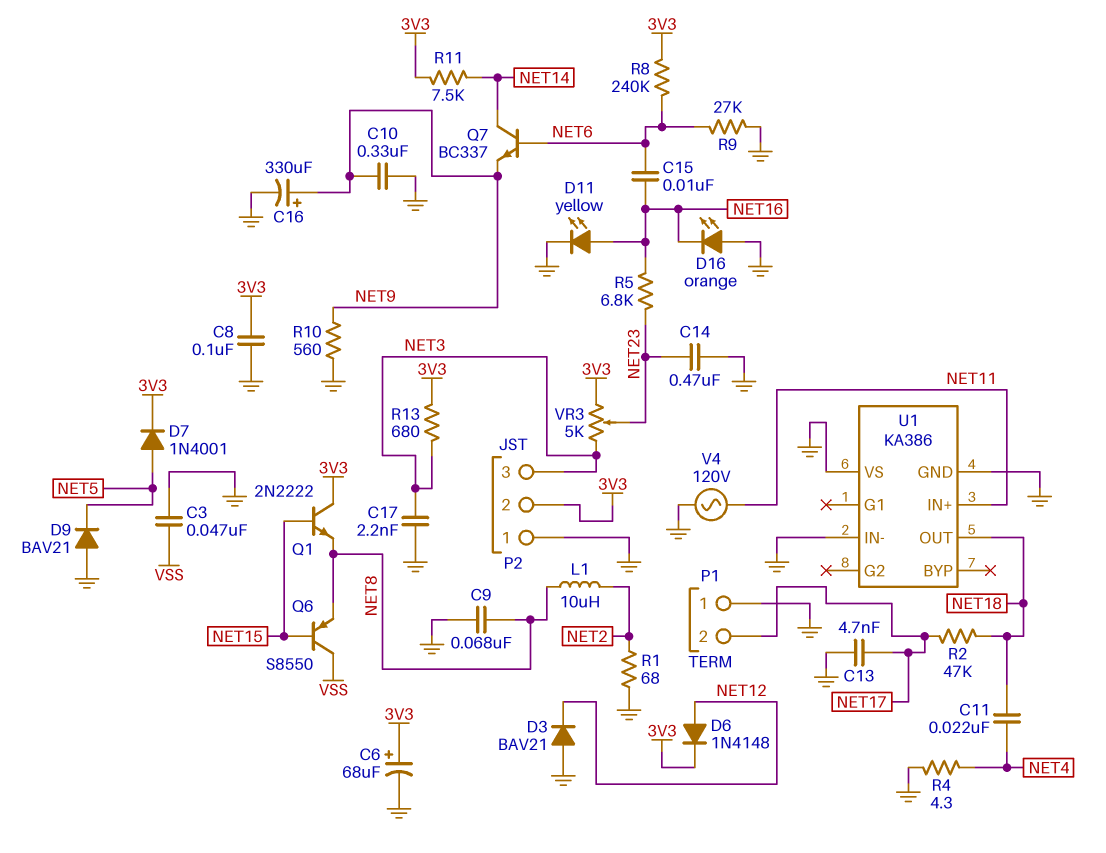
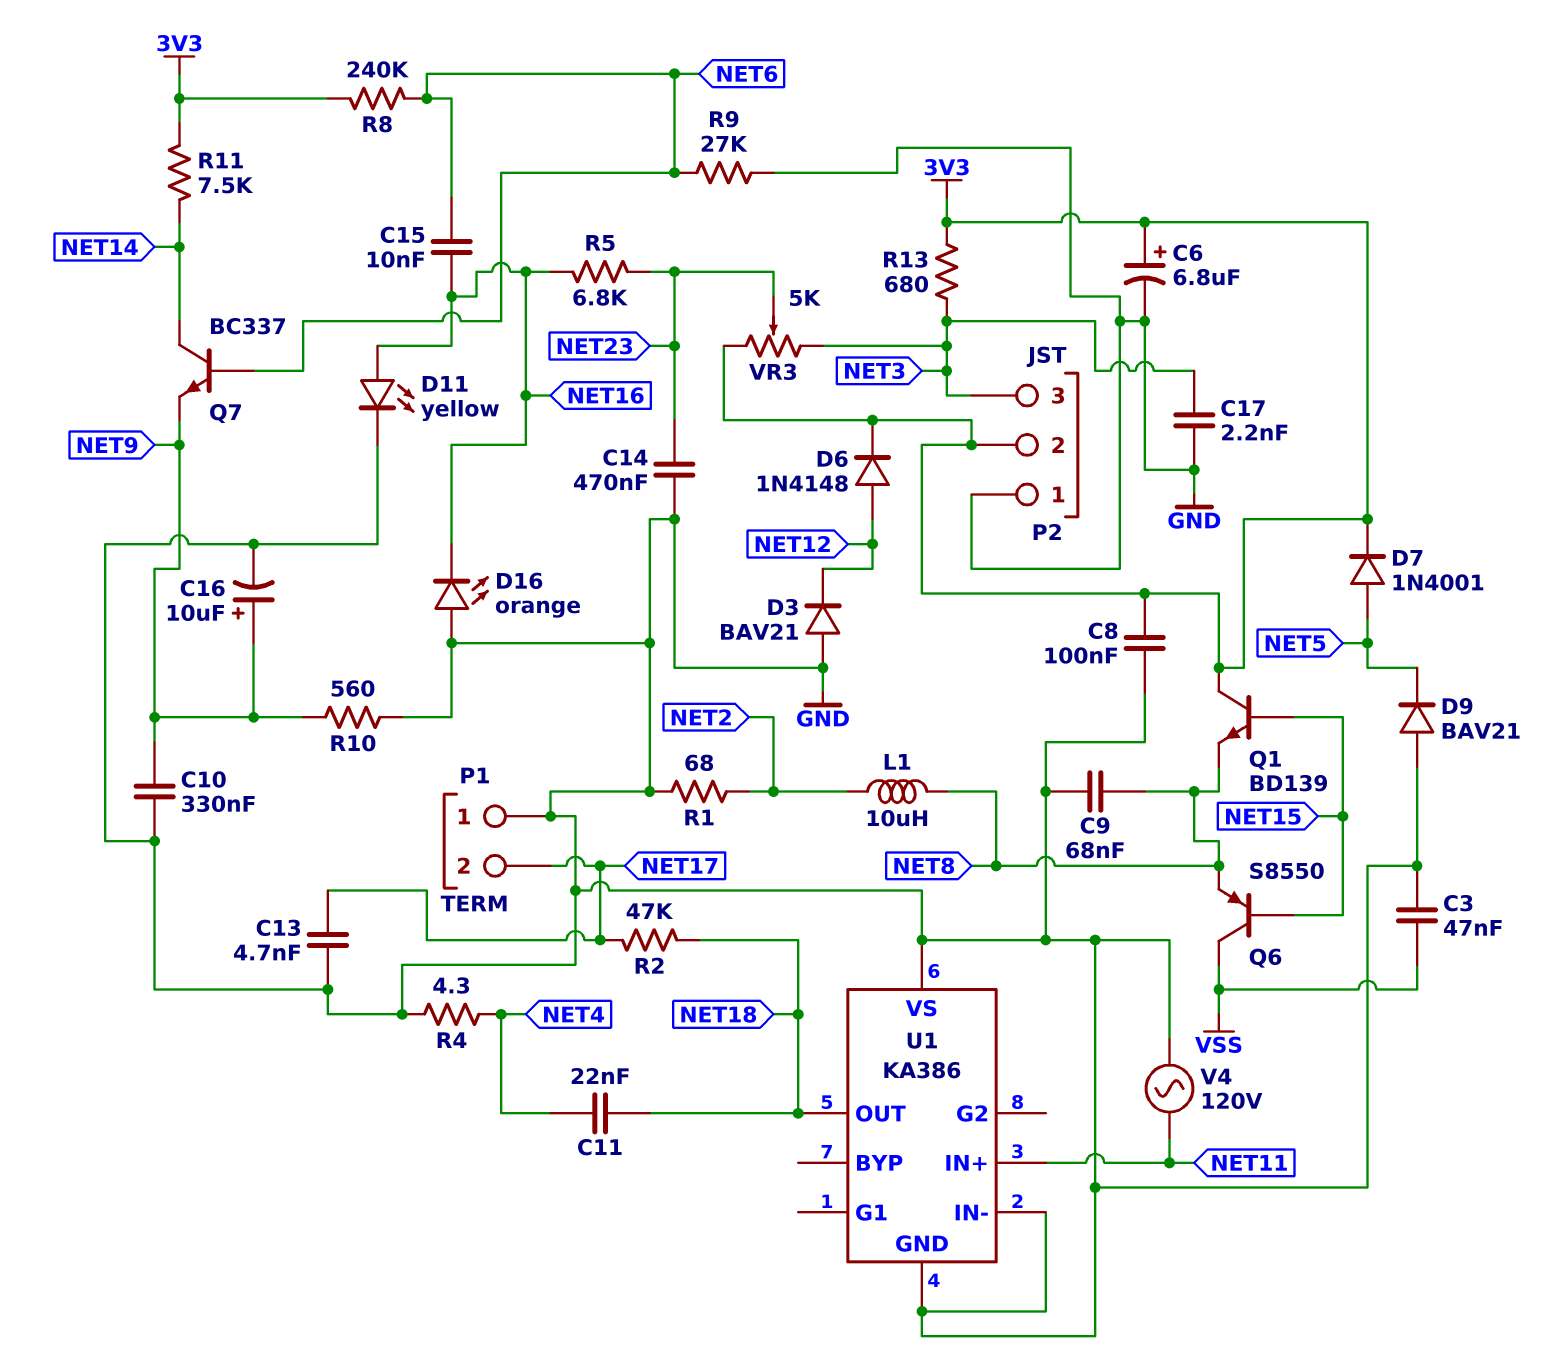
C6: 68uF (plus 3V3, minus GND) -> 6.8uF (plus 3V3, minus GND)
C16: 330uF (plus NET9, minus GND) -> 10uF (plus NET9, minus GND)
Q1: NPN 2N2222 (B NET15, C 3V3, E NET8) -> NPN BD139 (B NET15, C 3V3, E NET8)

